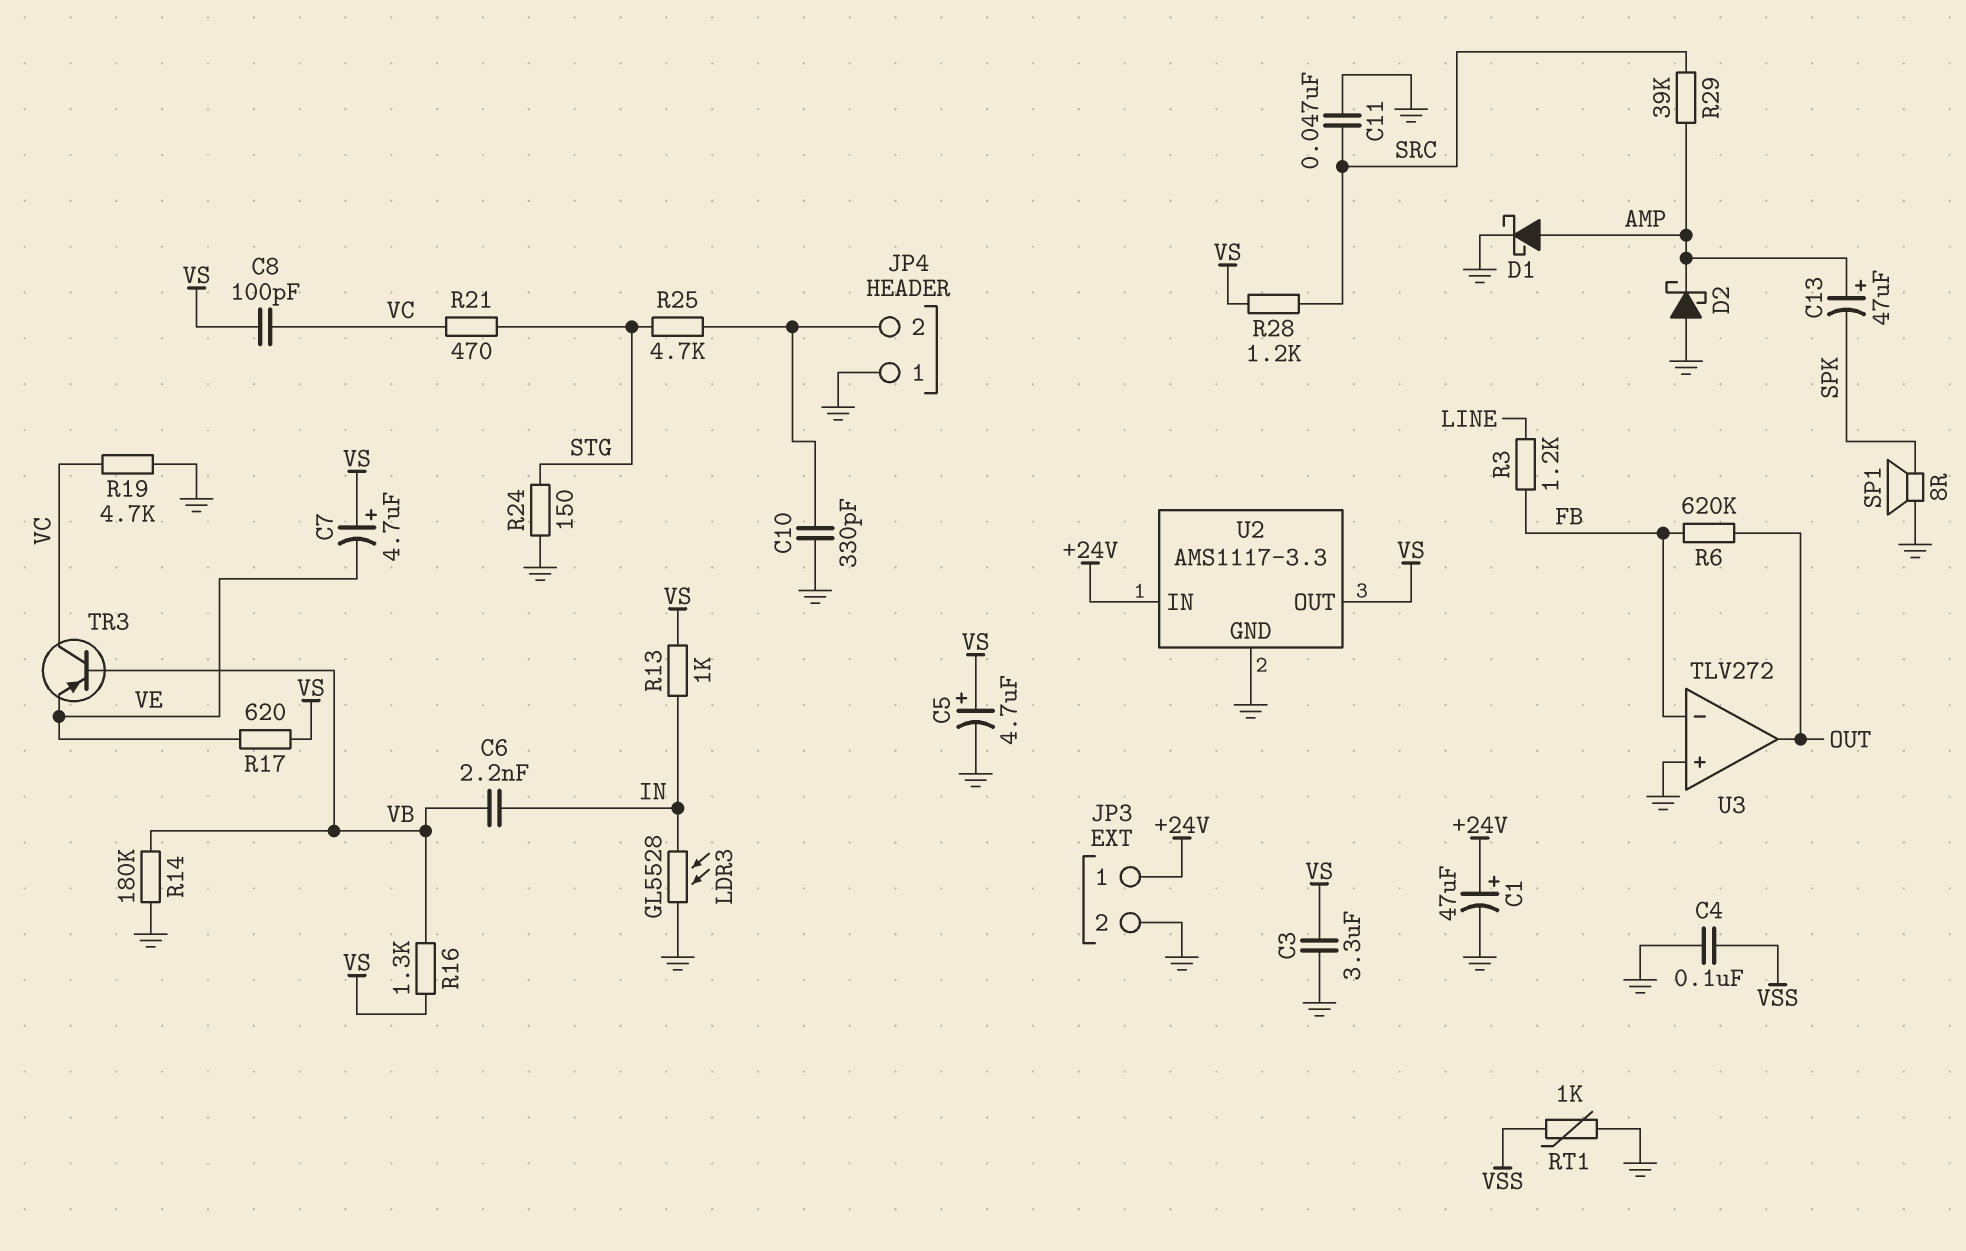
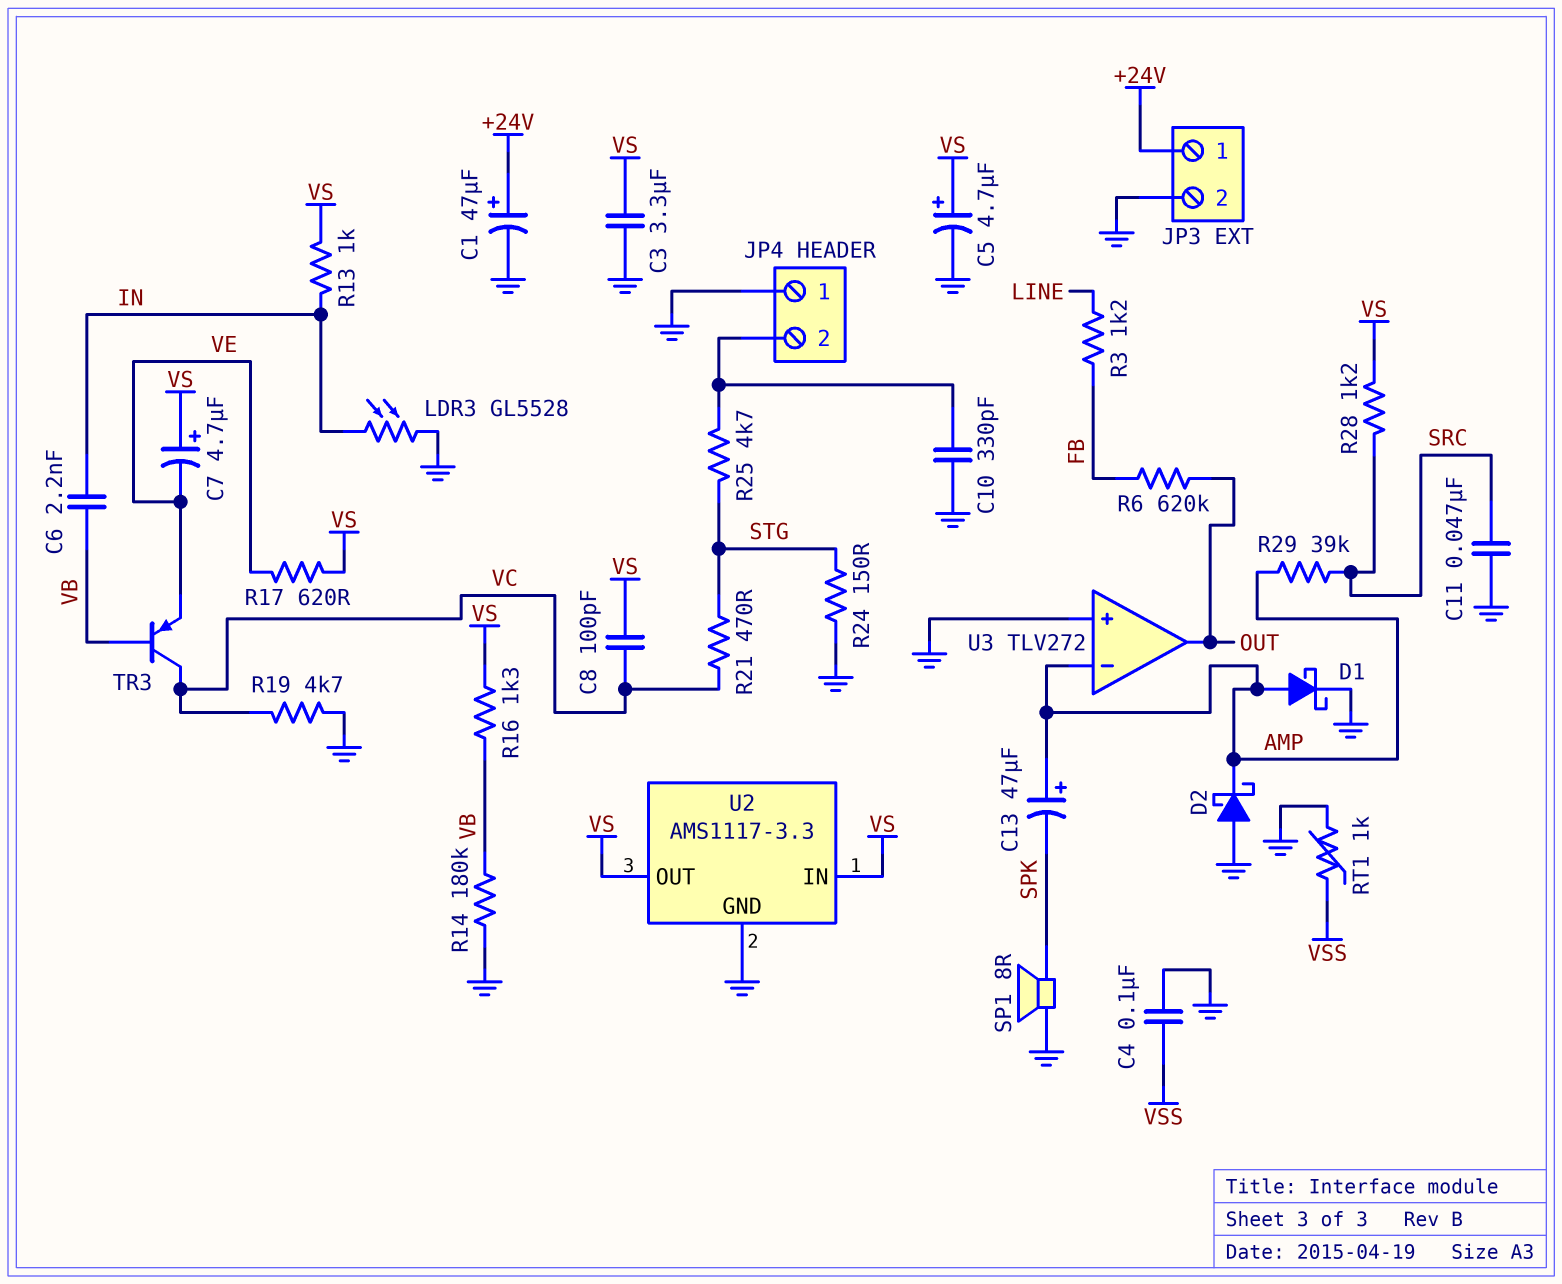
U2 pin IN: +24V -> VS
U3 pin in-: FB -> AMP

